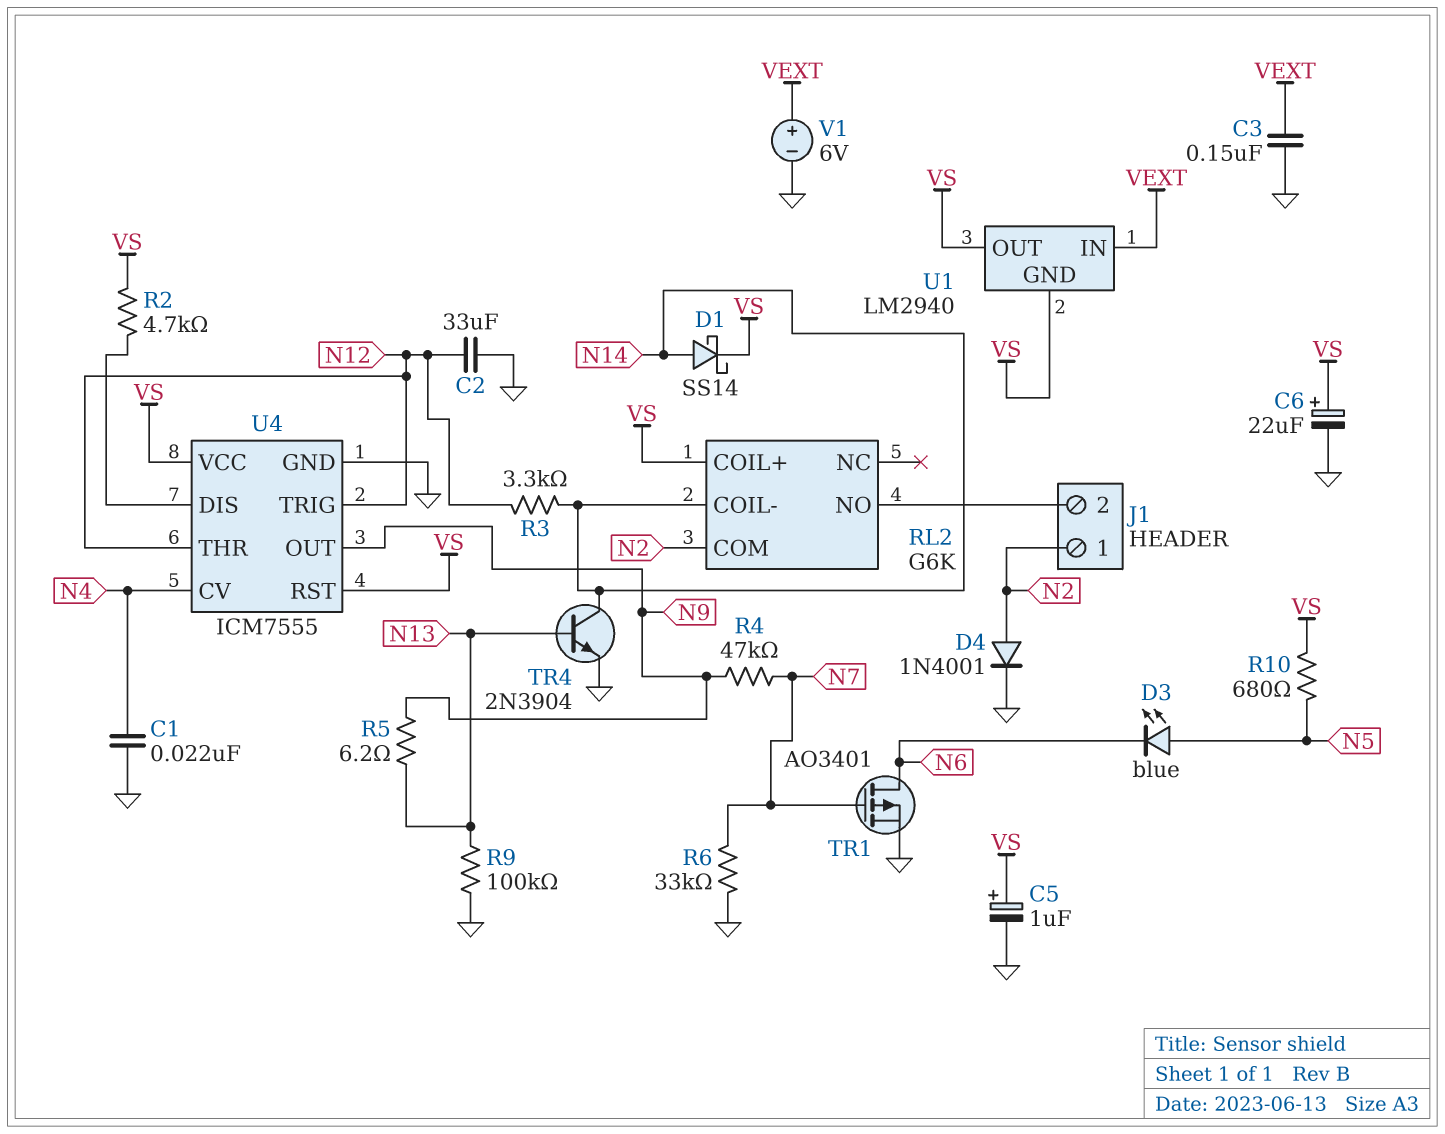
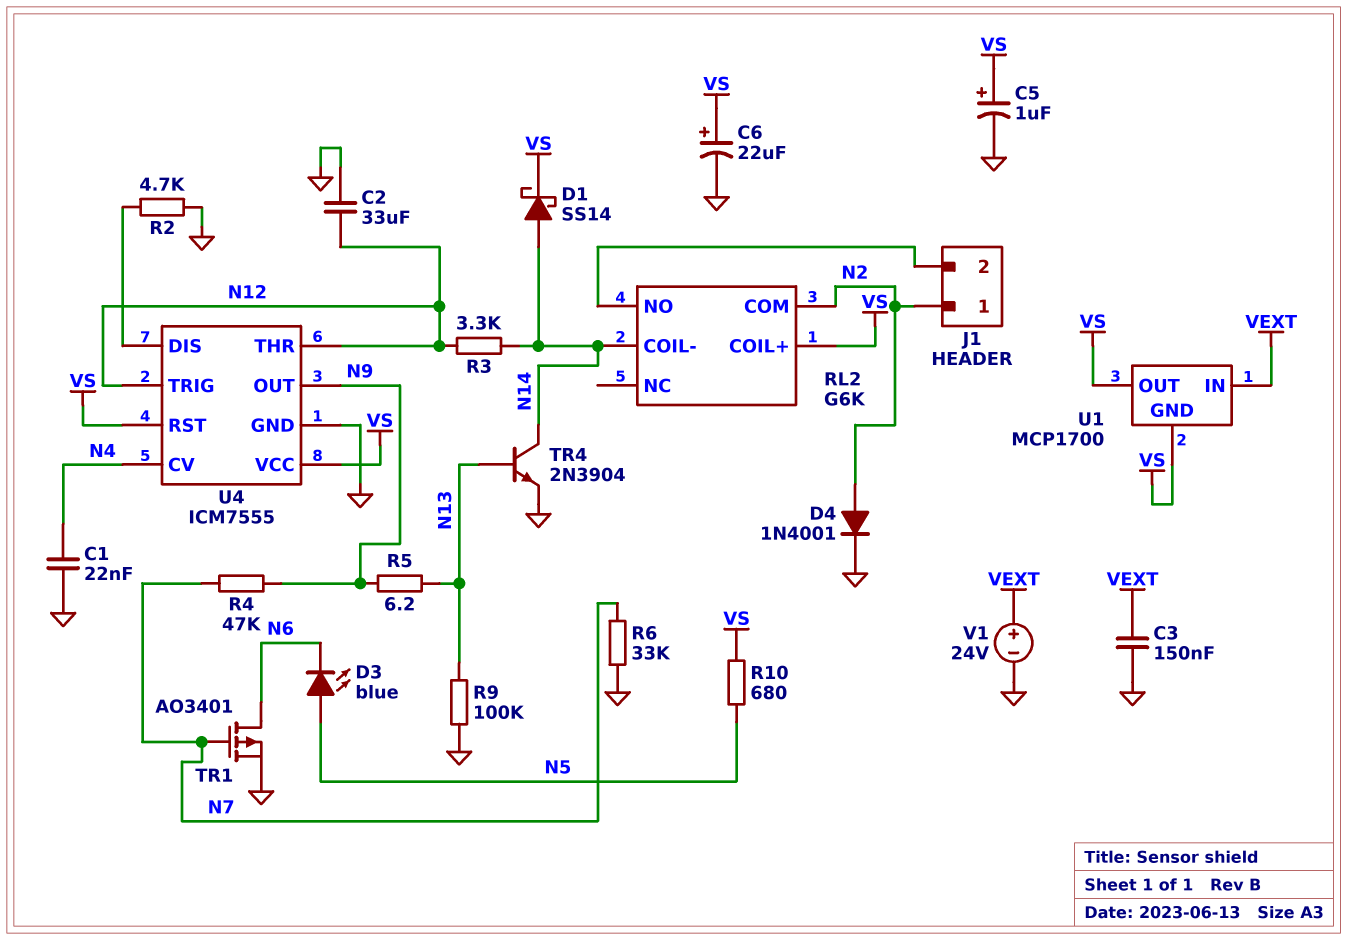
R2: 4.7k (U4/DIS, VS) -> 4.7k (GND, U4/DIS)
U1: LM2940 -> MCP1700
V1: 6V (plus VEXT, minus GND) -> 24V (plus VEXT, minus GND)

